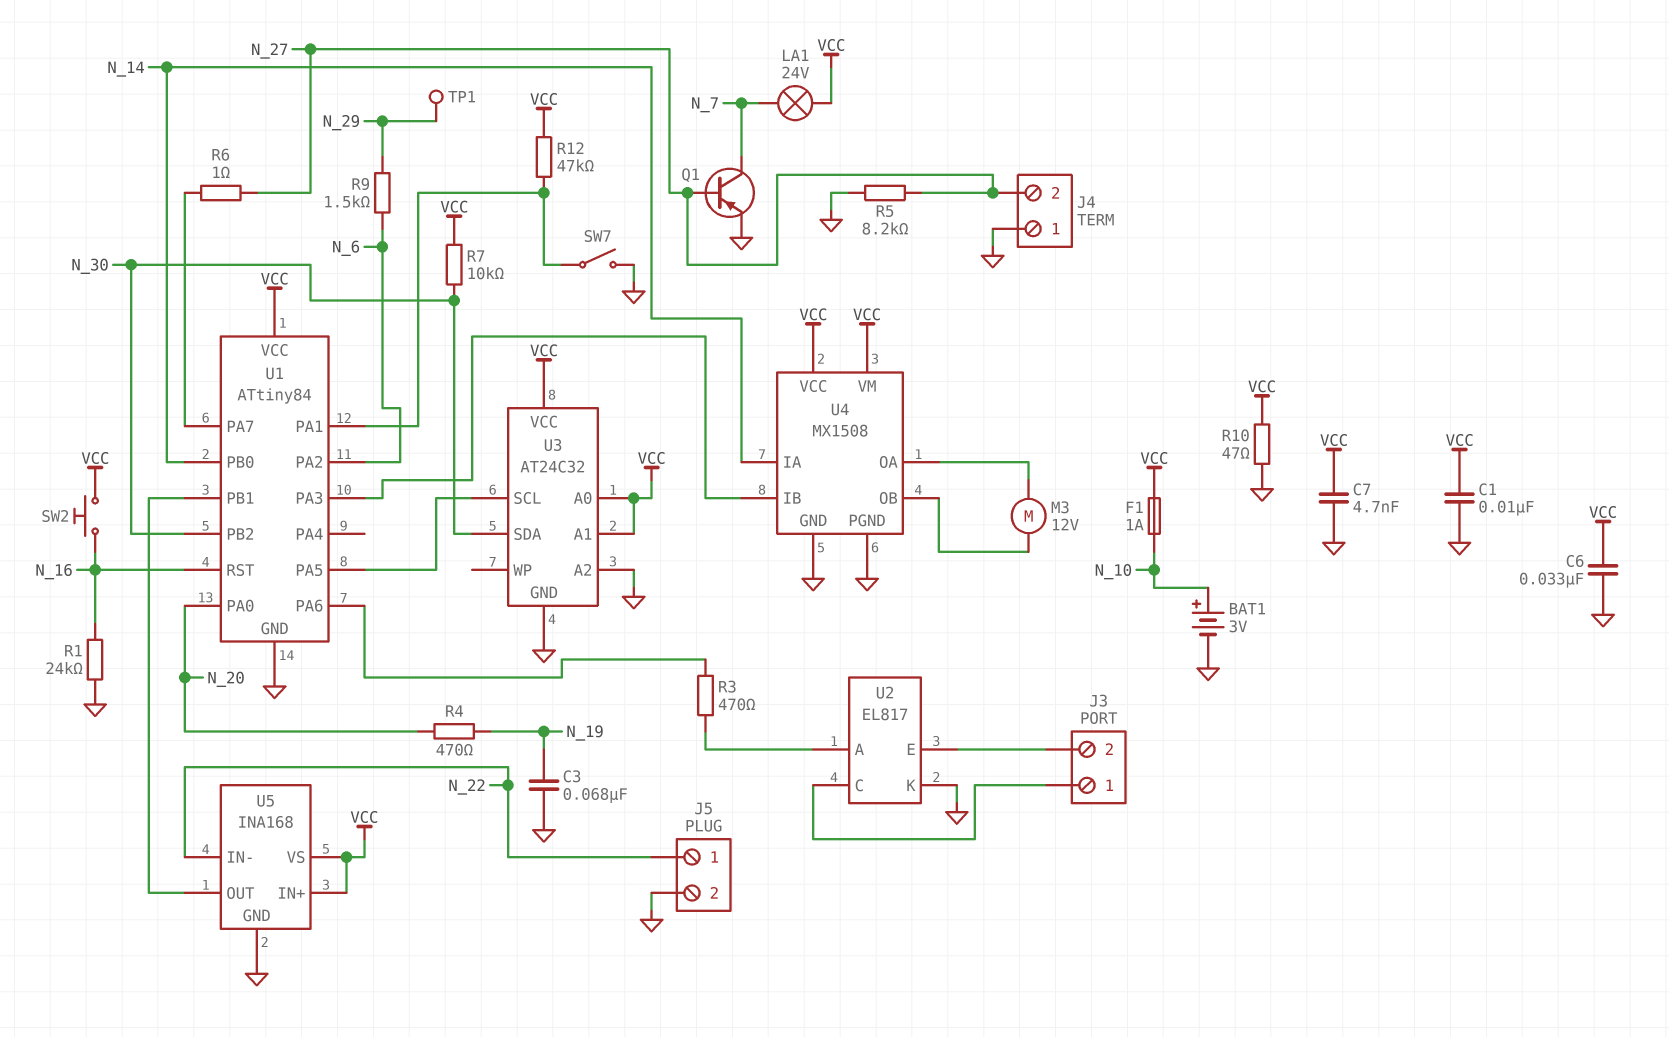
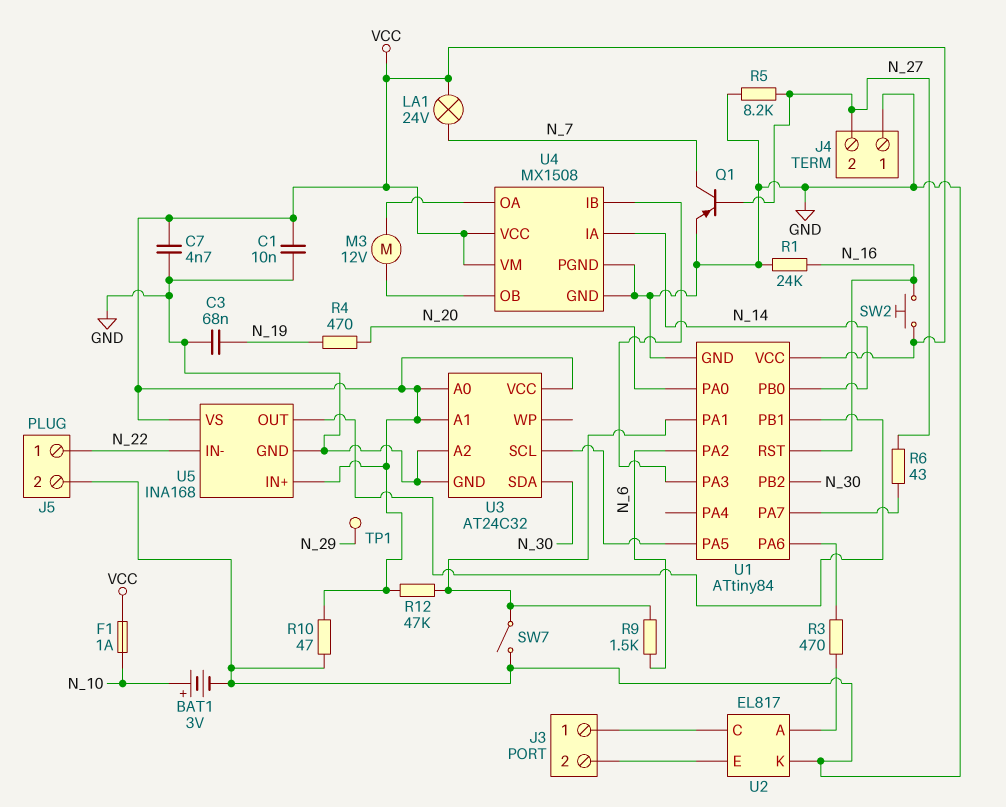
C6: 33nF (GND, VCC) -> none
R6: 1 (N_27, U1/PA7) -> 43 (N_27, U1/PA7)
R7: 10k (N_30, VCC) -> none
R9: 1.5k (N_6, N_29) -> 1.5k (N_6, U1/PA1)

